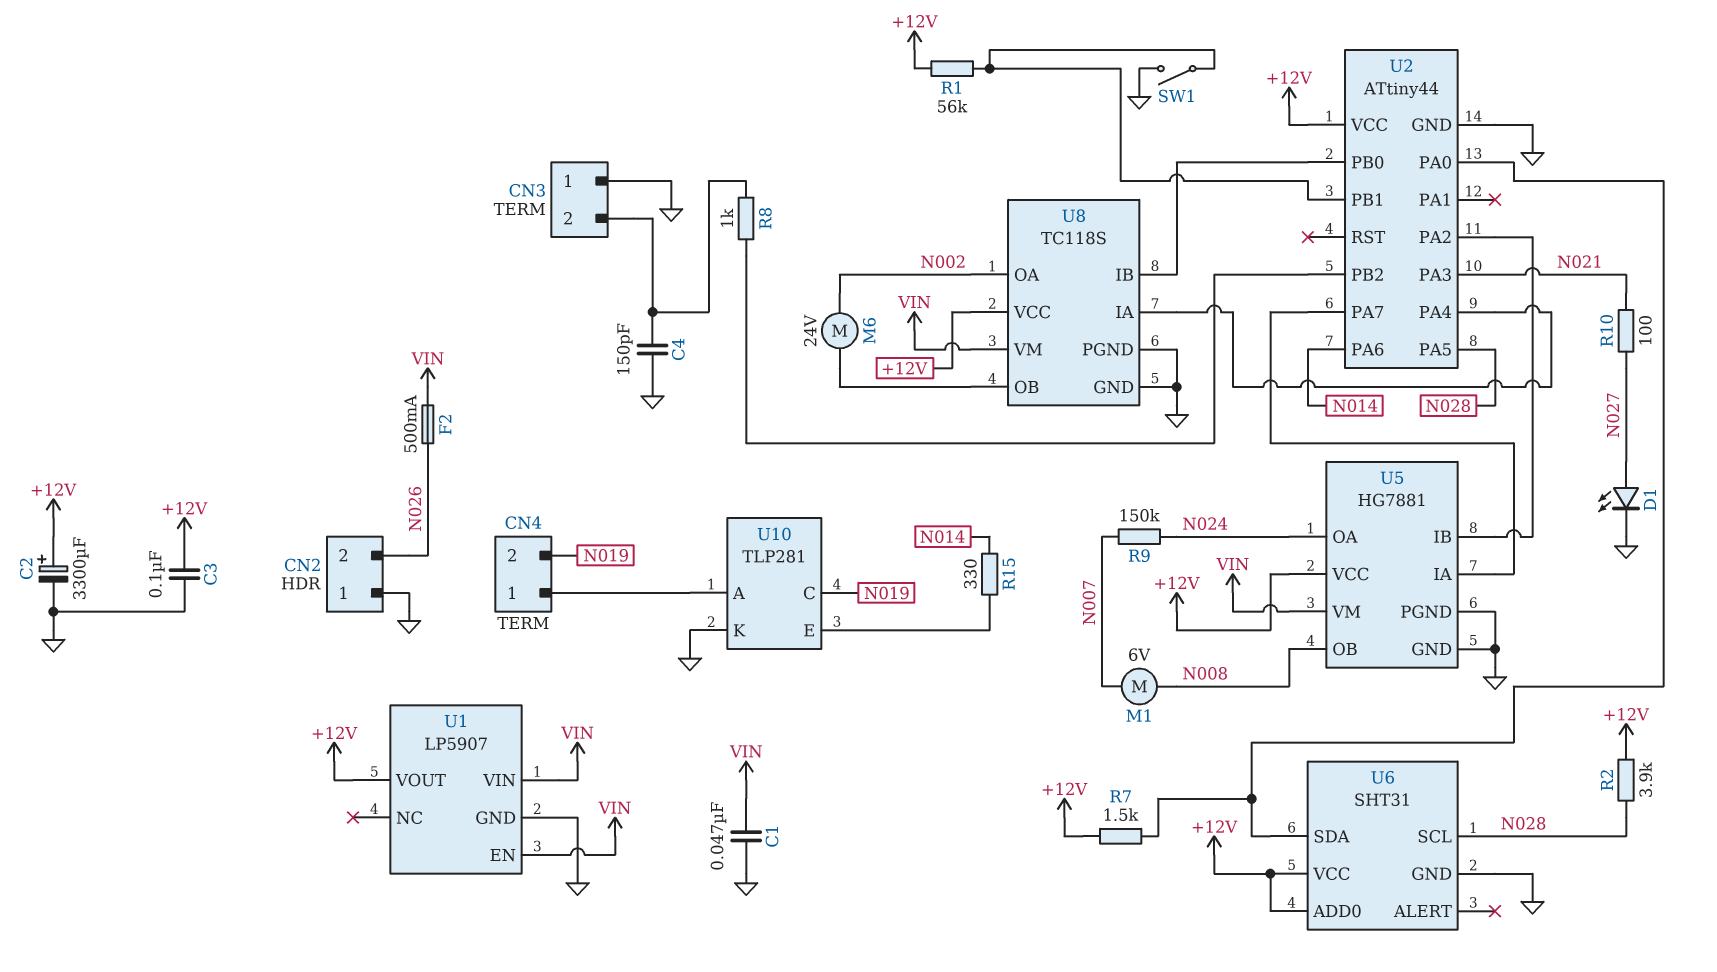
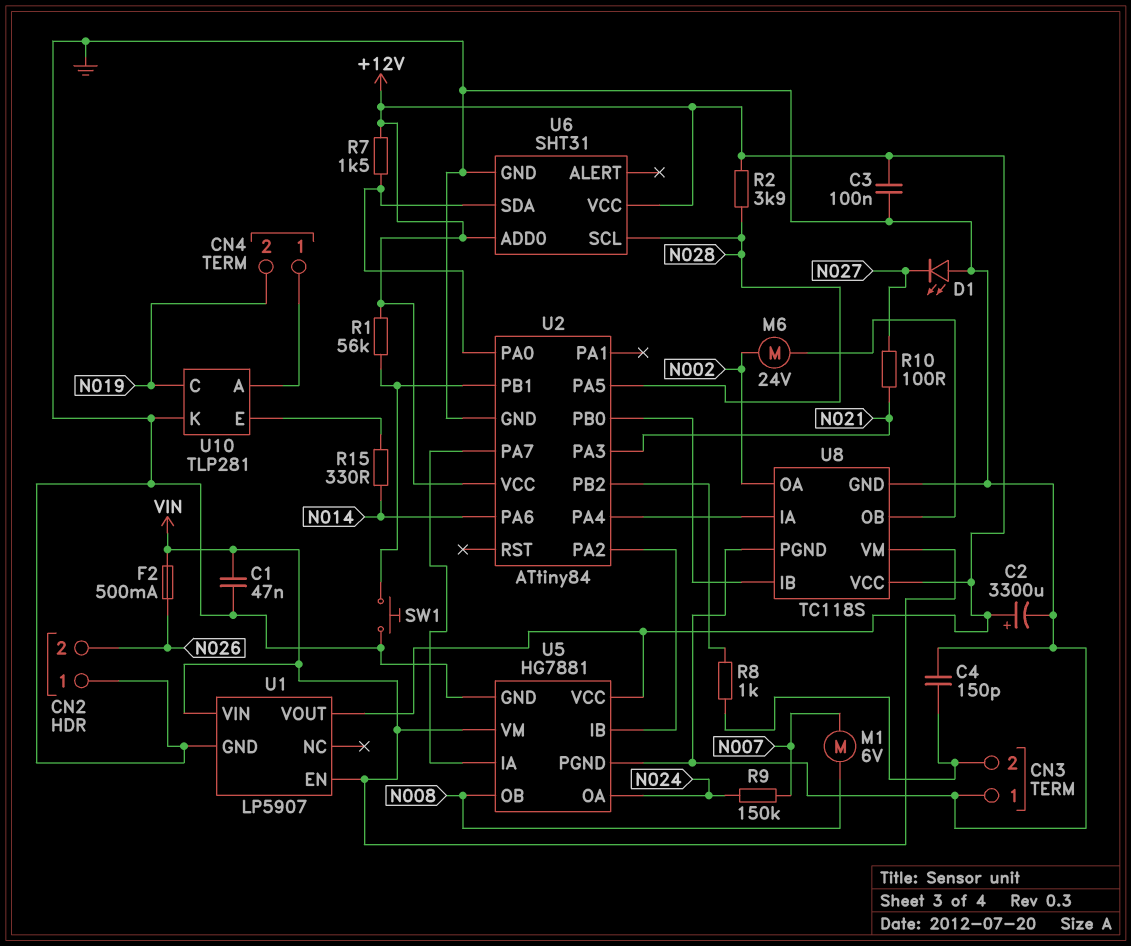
D1: LED (A N027, K GND) -> LED (A GND, K N027)
SW1: switch (GND, U2/PB1) -> button (GND, U2/PB1)
U2: ATtiny44 -> ATtiny84

